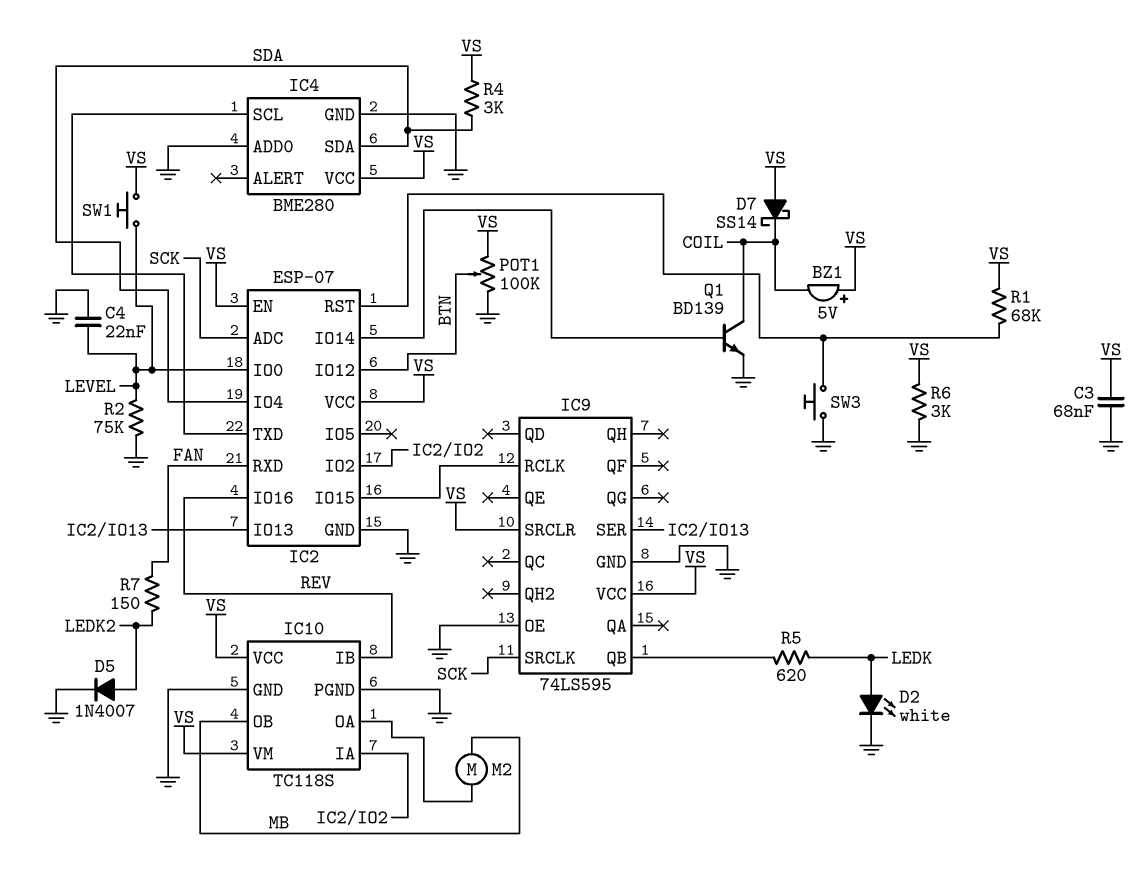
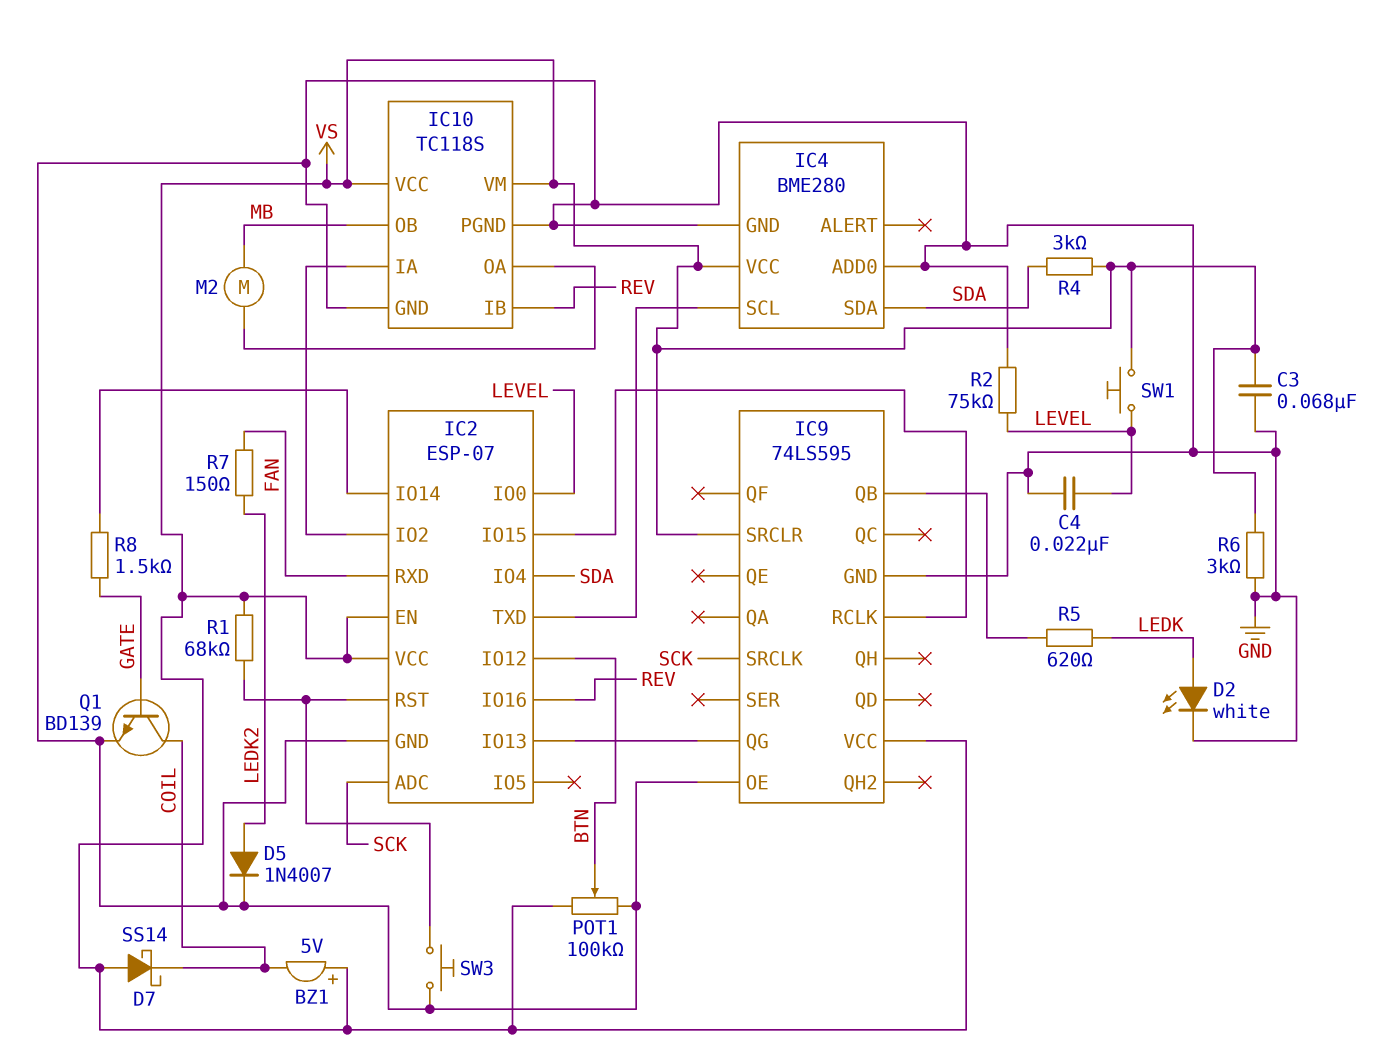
IC9 pin QG: none -> IC2/IO13
IC9 pin SER: IC2/IO13 -> none
Q1: NPN BD139 (B IC2/IO14, C COIL, E GND) -> NPN BD139 (B GATE, C COIL, E GND)
R8: none -> 1.5k (GATE, IC2/IO14)

